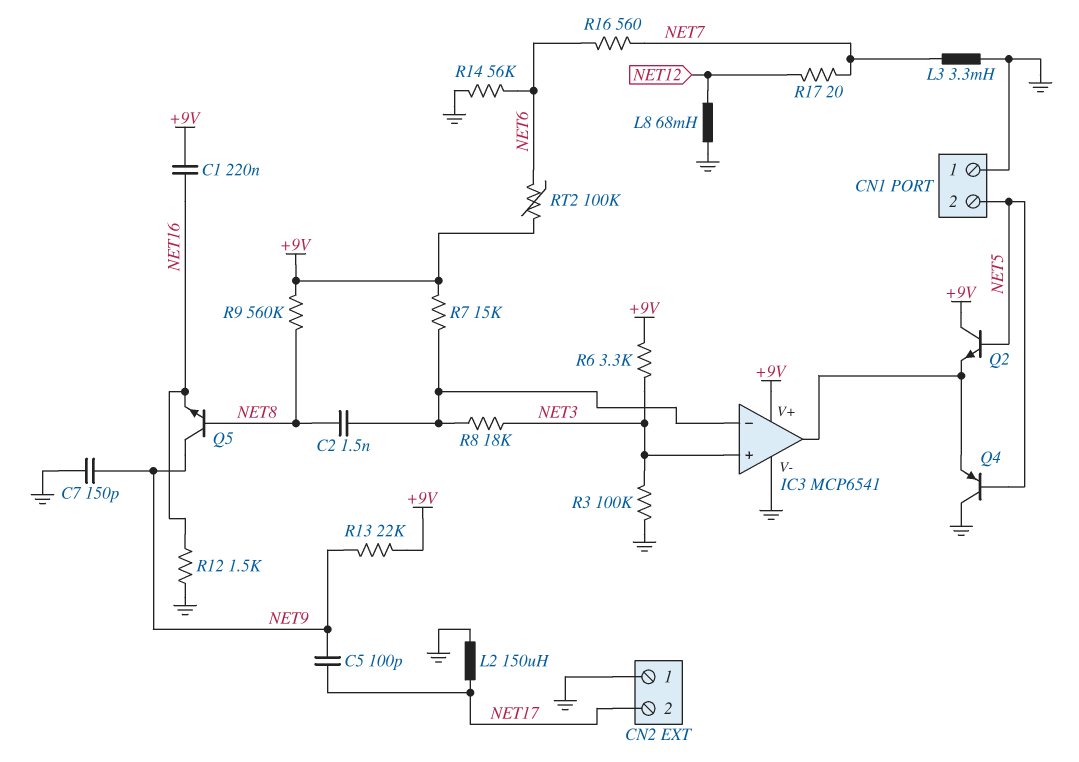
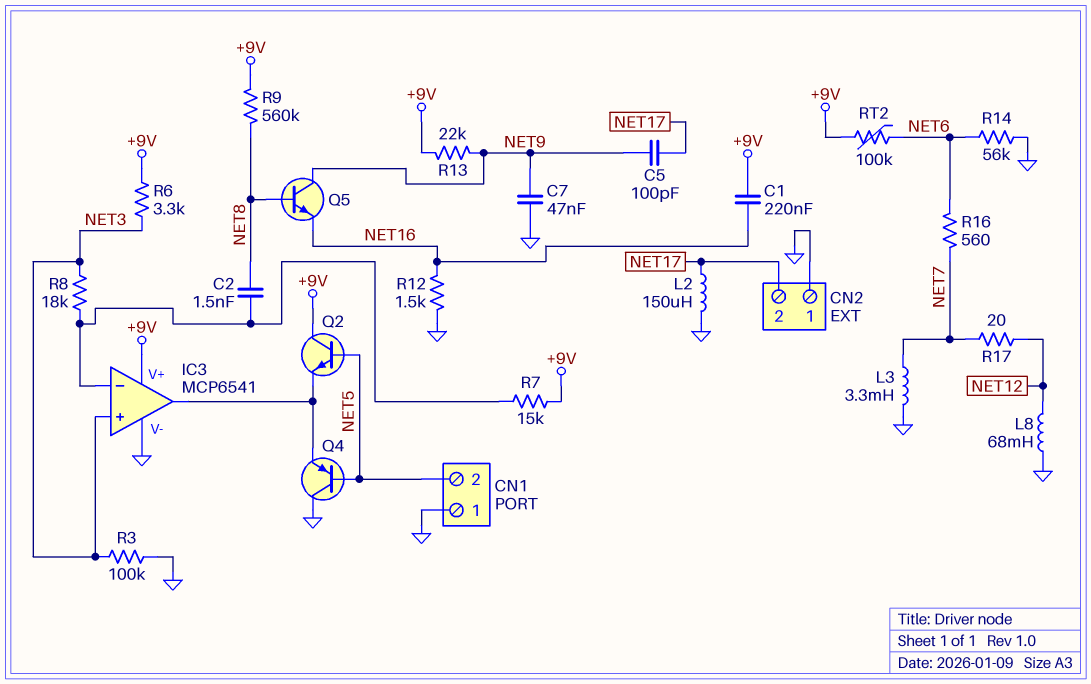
C7: 150pF (GND, NET9) -> 47nF (GND, NET9)

